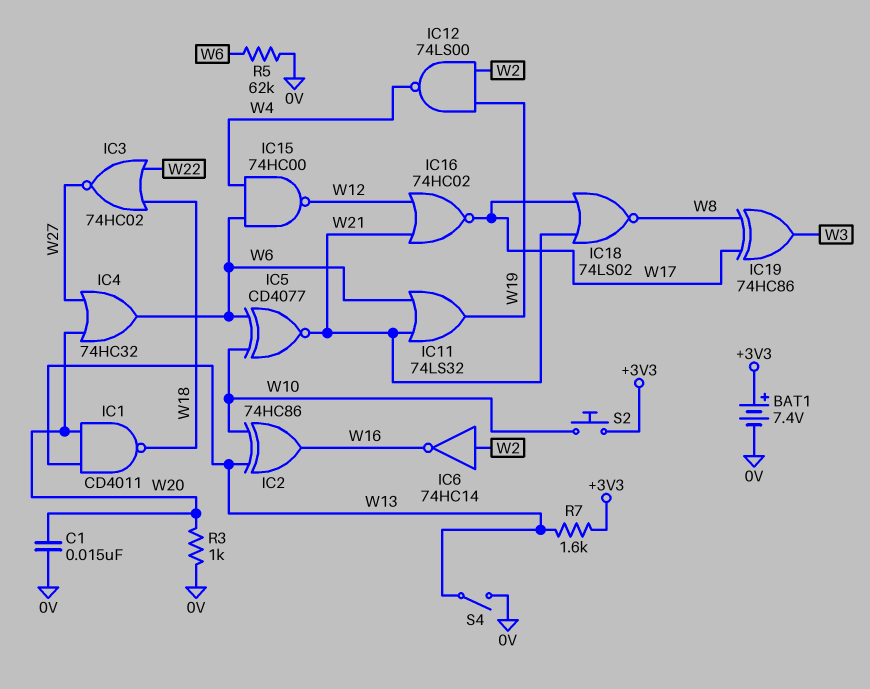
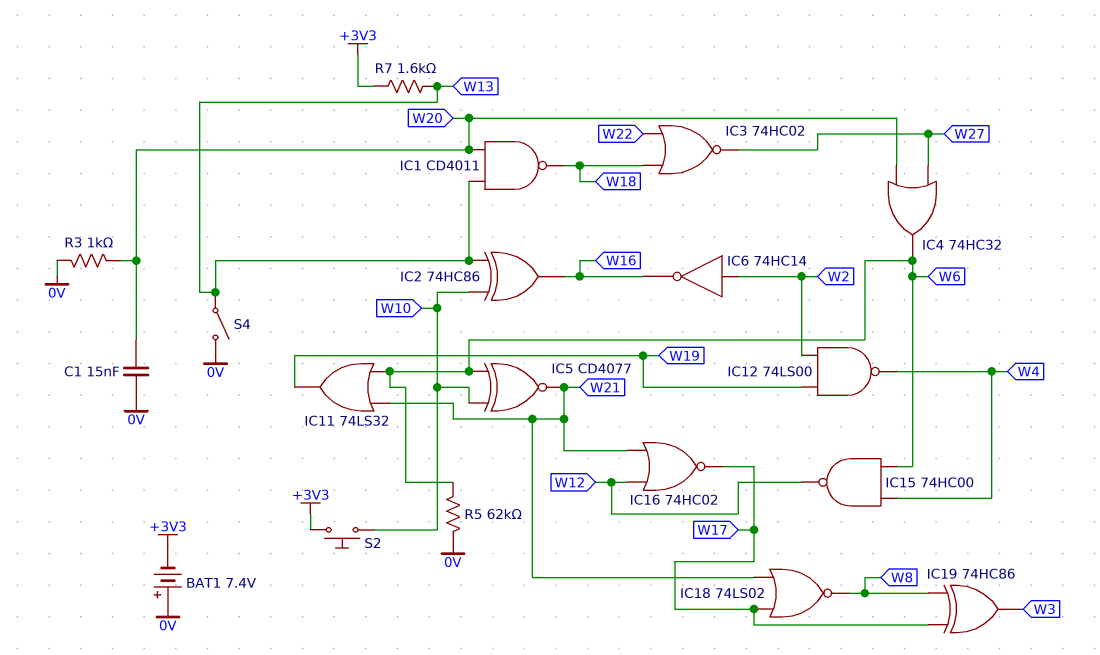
BAT1: 7.4V (plus +3V3, minus 0V) -> 7.4V (plus 0V, minus +3V3)

